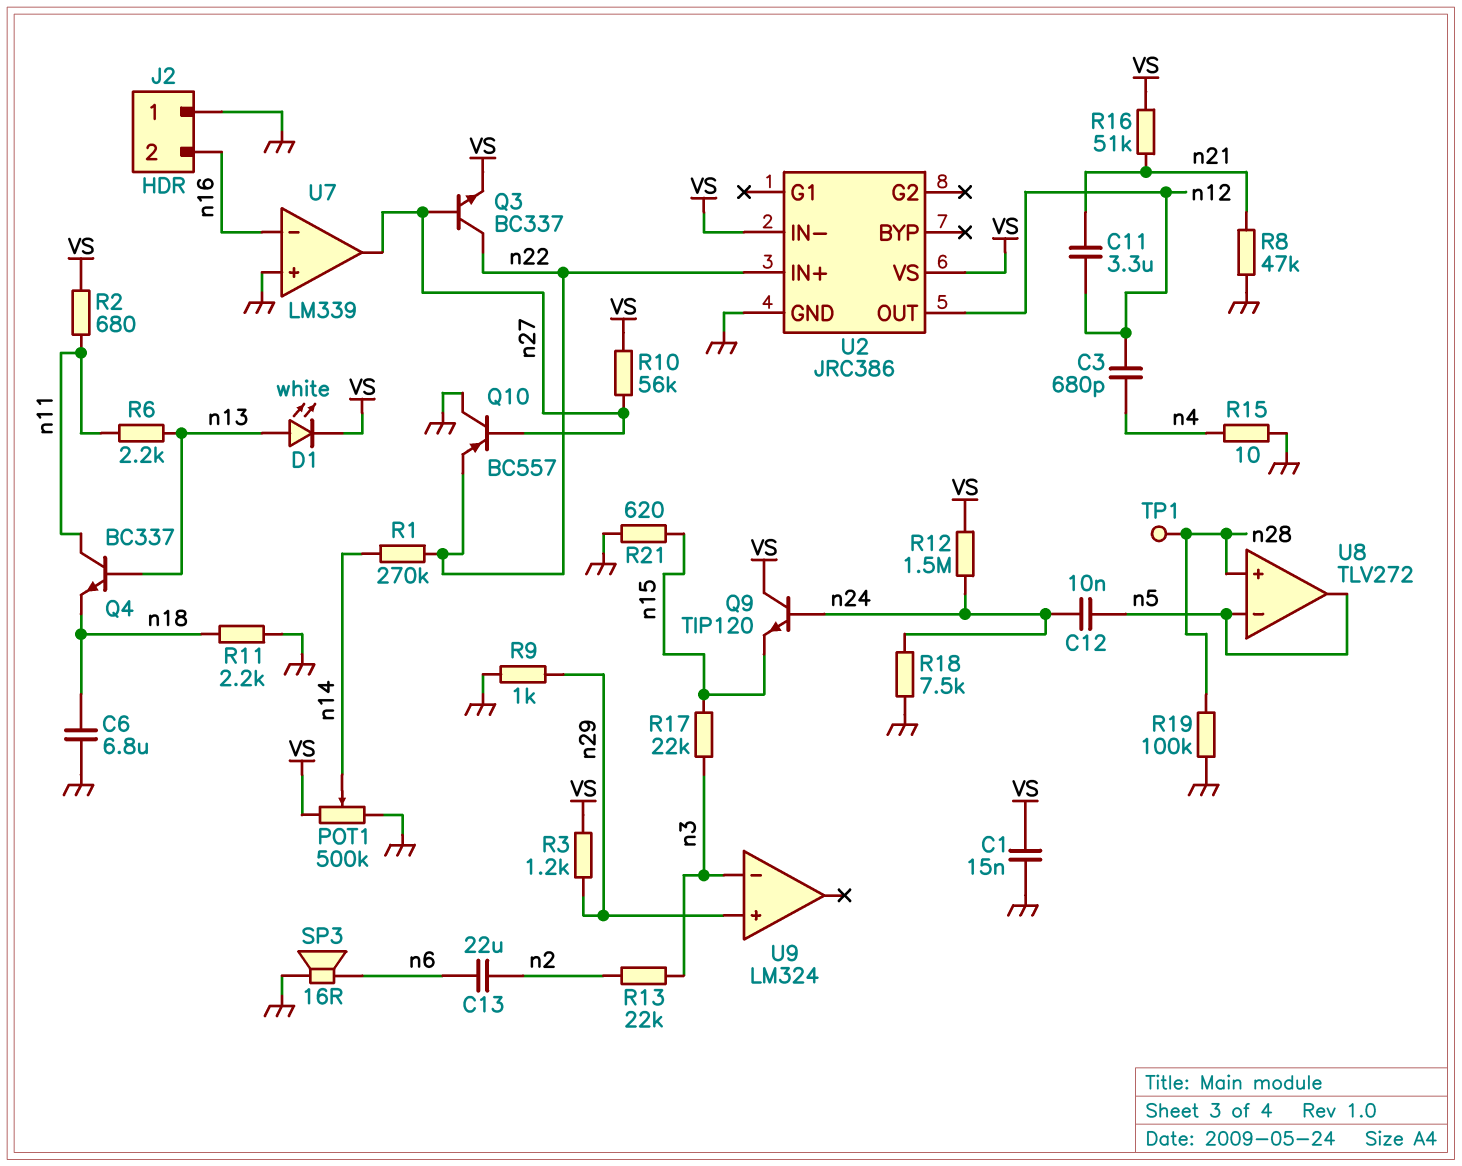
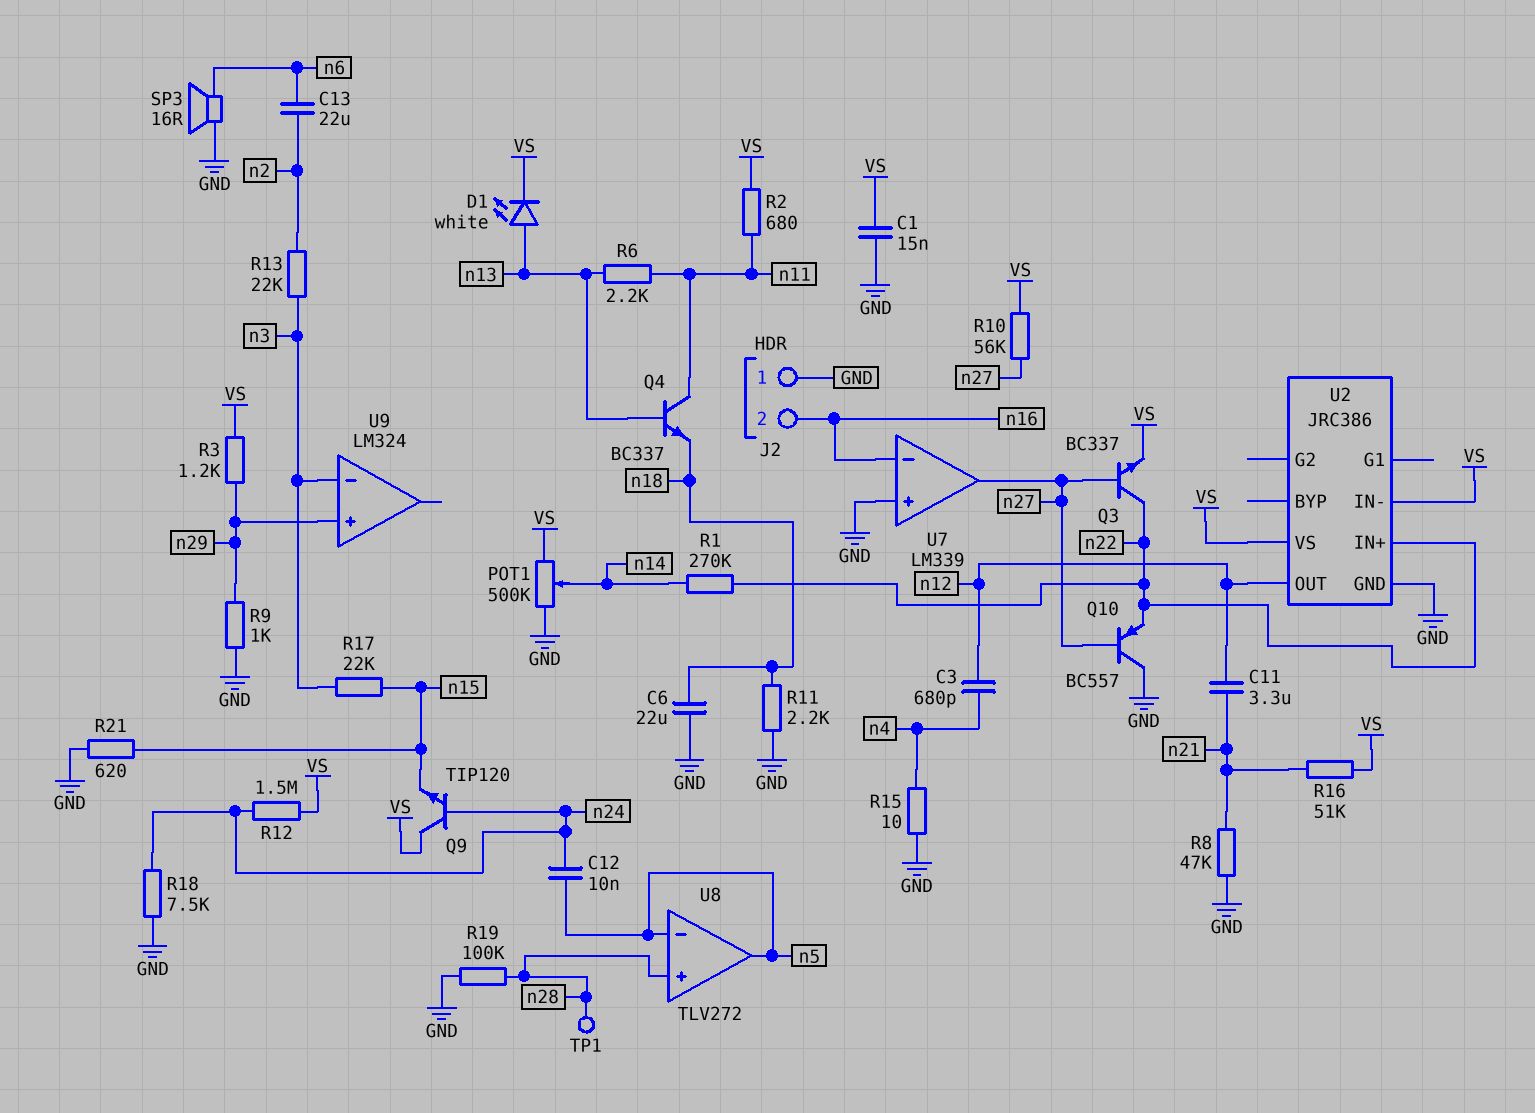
C6: 6.8uF (GND, n18) -> 22uF (GND, n18)

